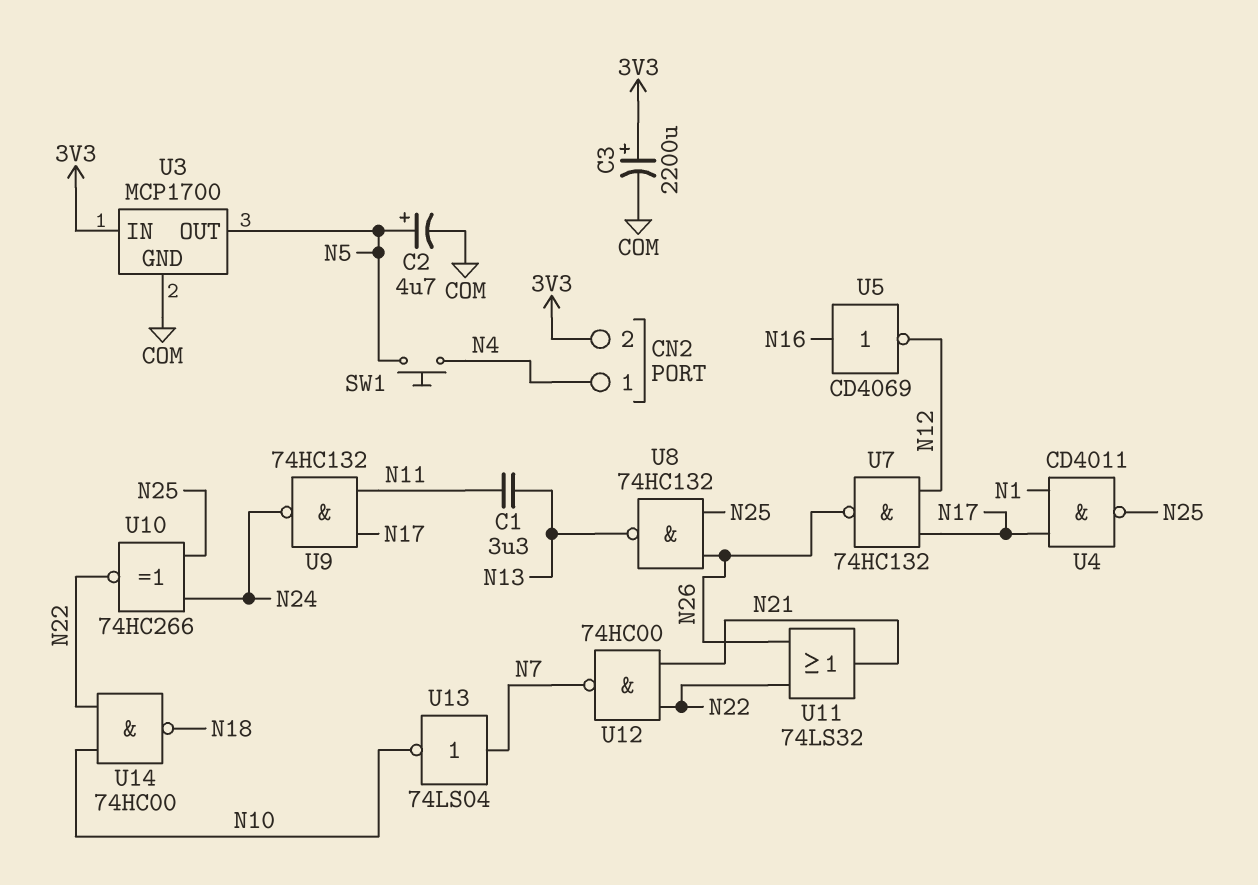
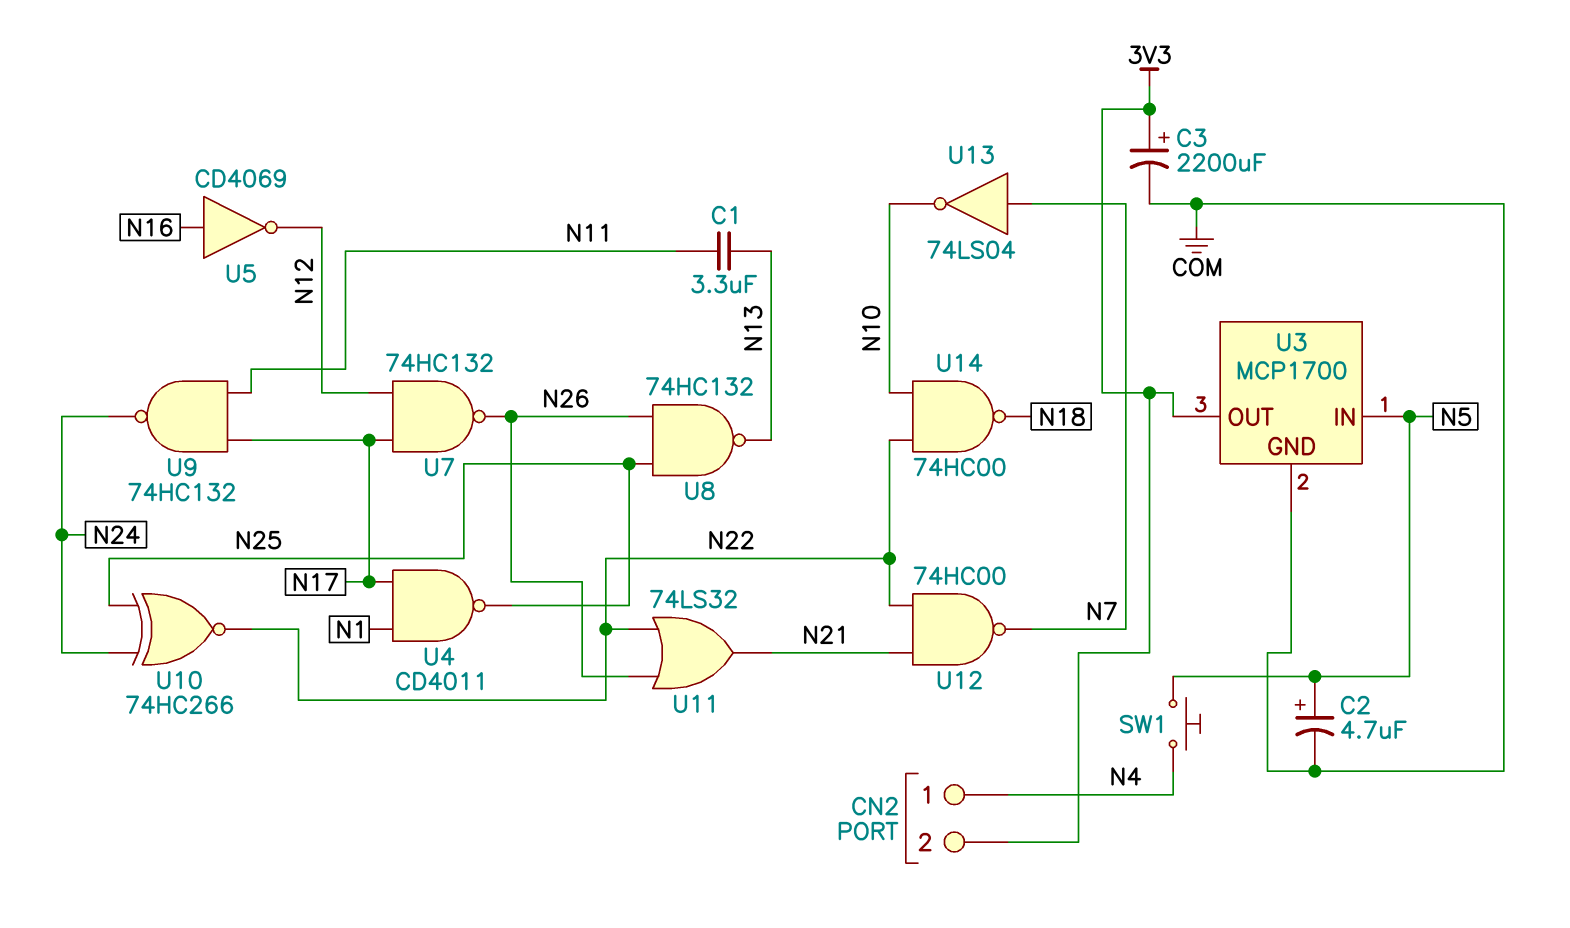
U3 pin IN: 3V3 -> N5
U3 pin OUT: N5 -> 3V3

